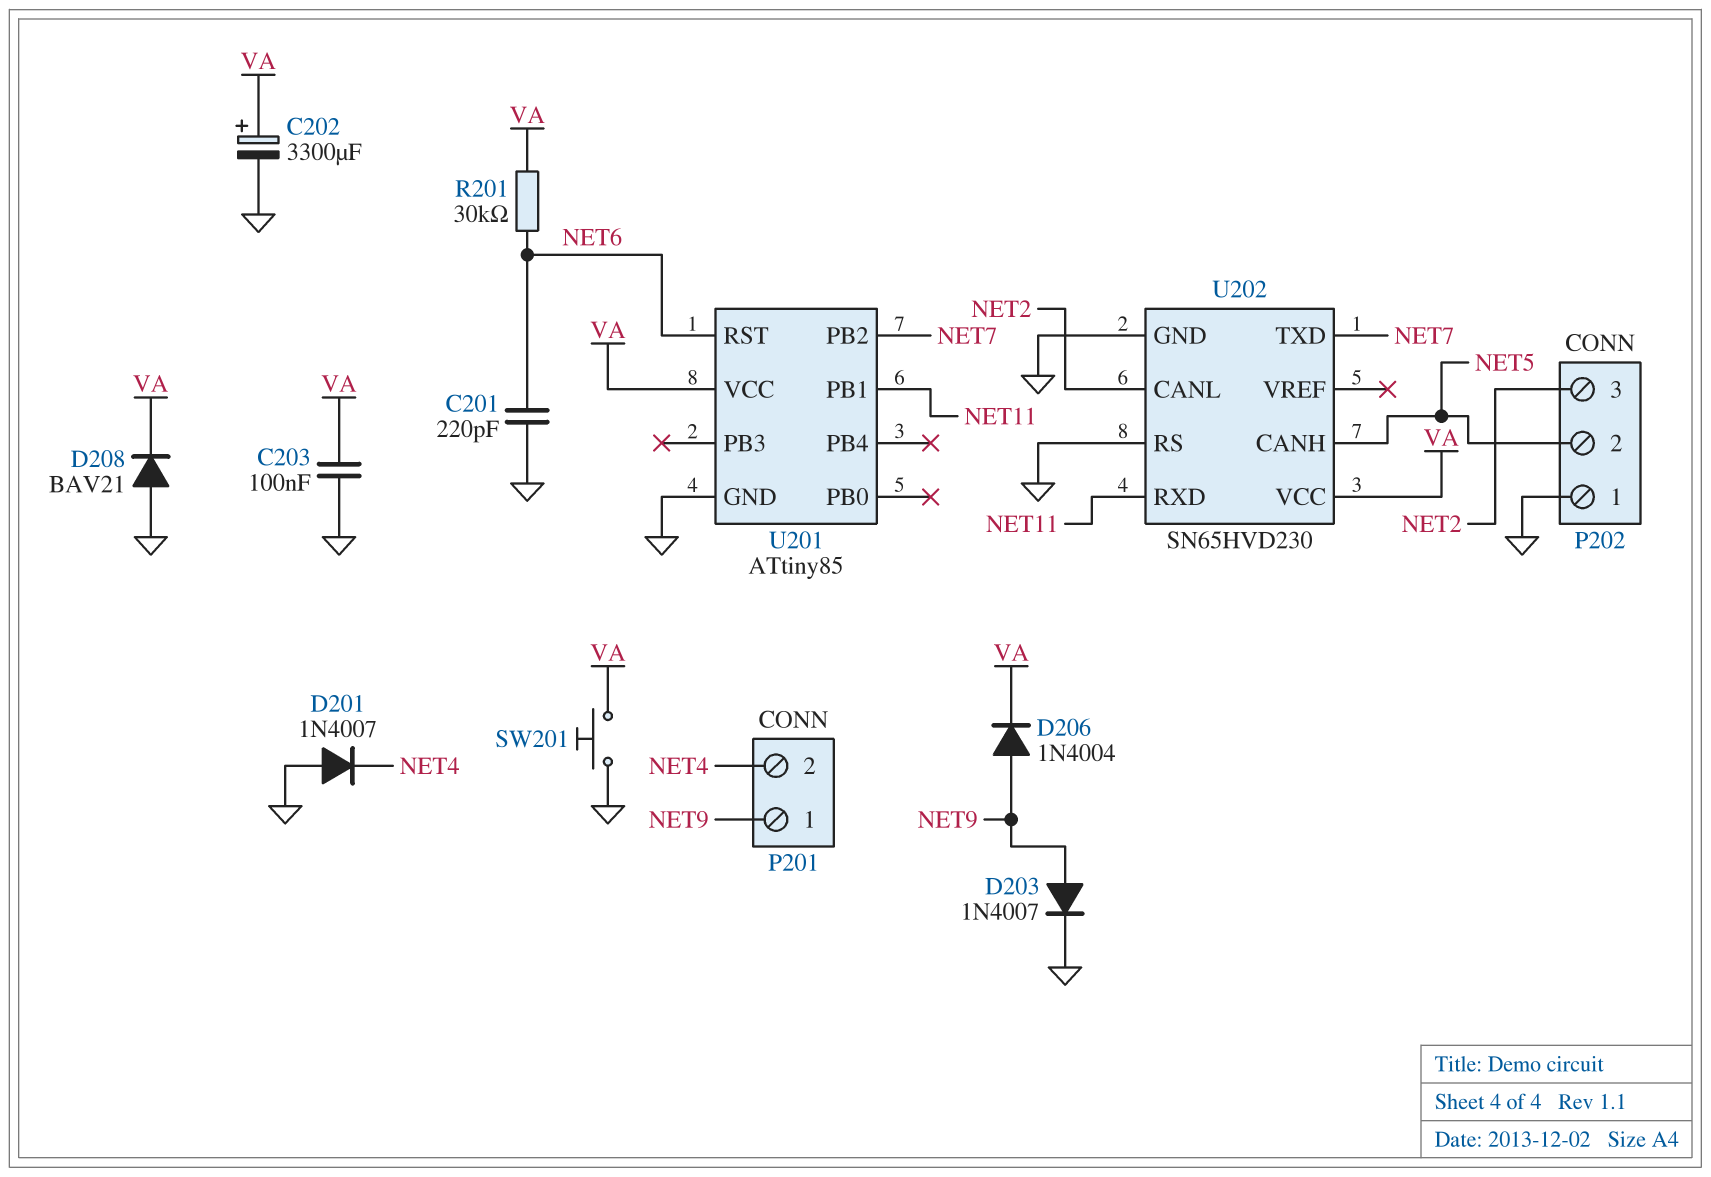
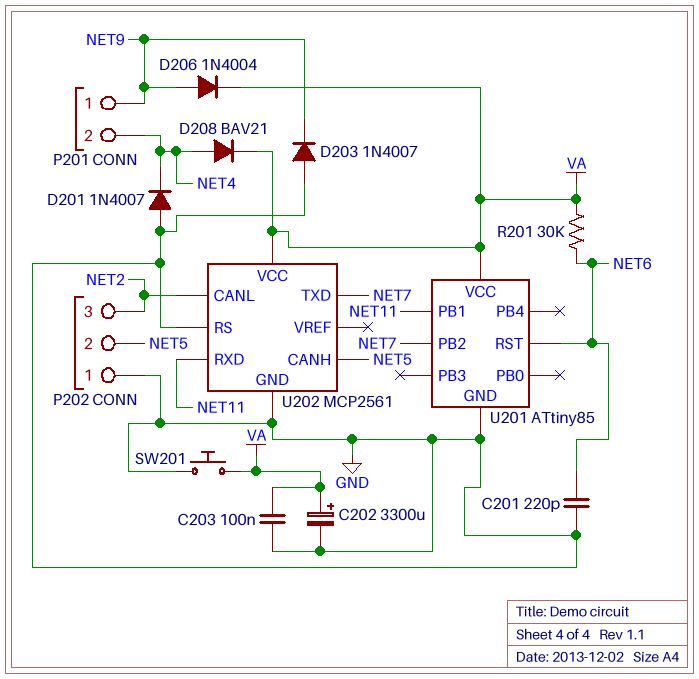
D203: diode 1N4007 (A NET9, K GND) -> diode 1N4007 (A GND, K NET9)
D208: diode BAV21 (A GND, K VA) -> diode BAV21 (A NET4, K VA)
U202: SN65HVD230 -> MCP2561

